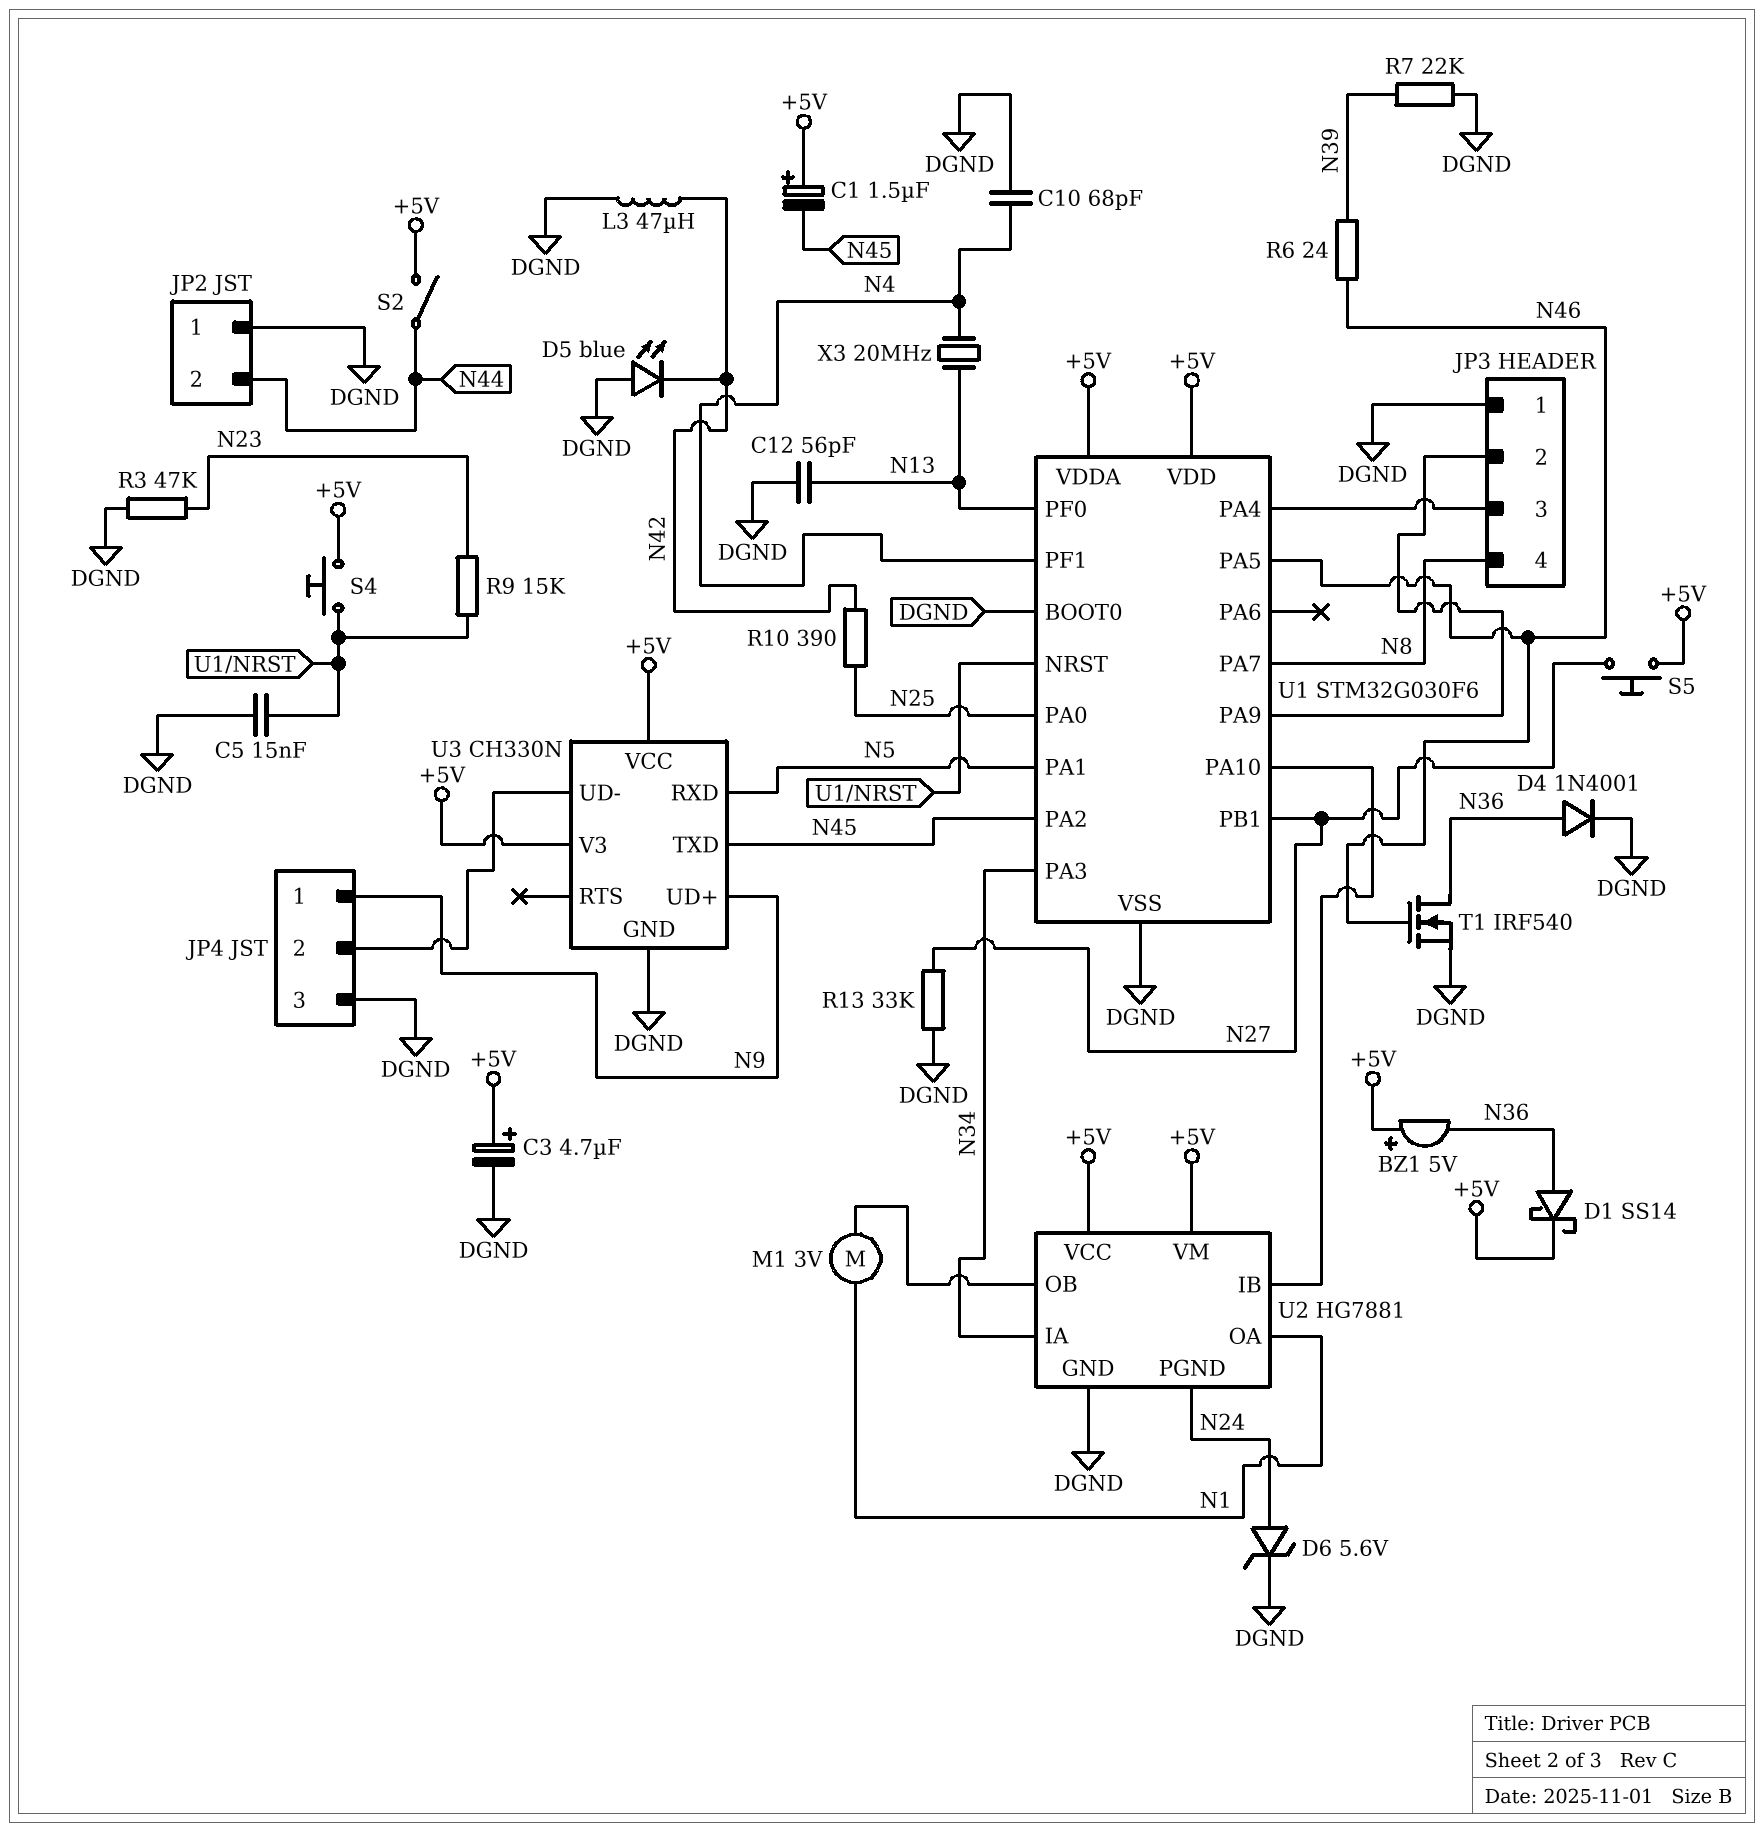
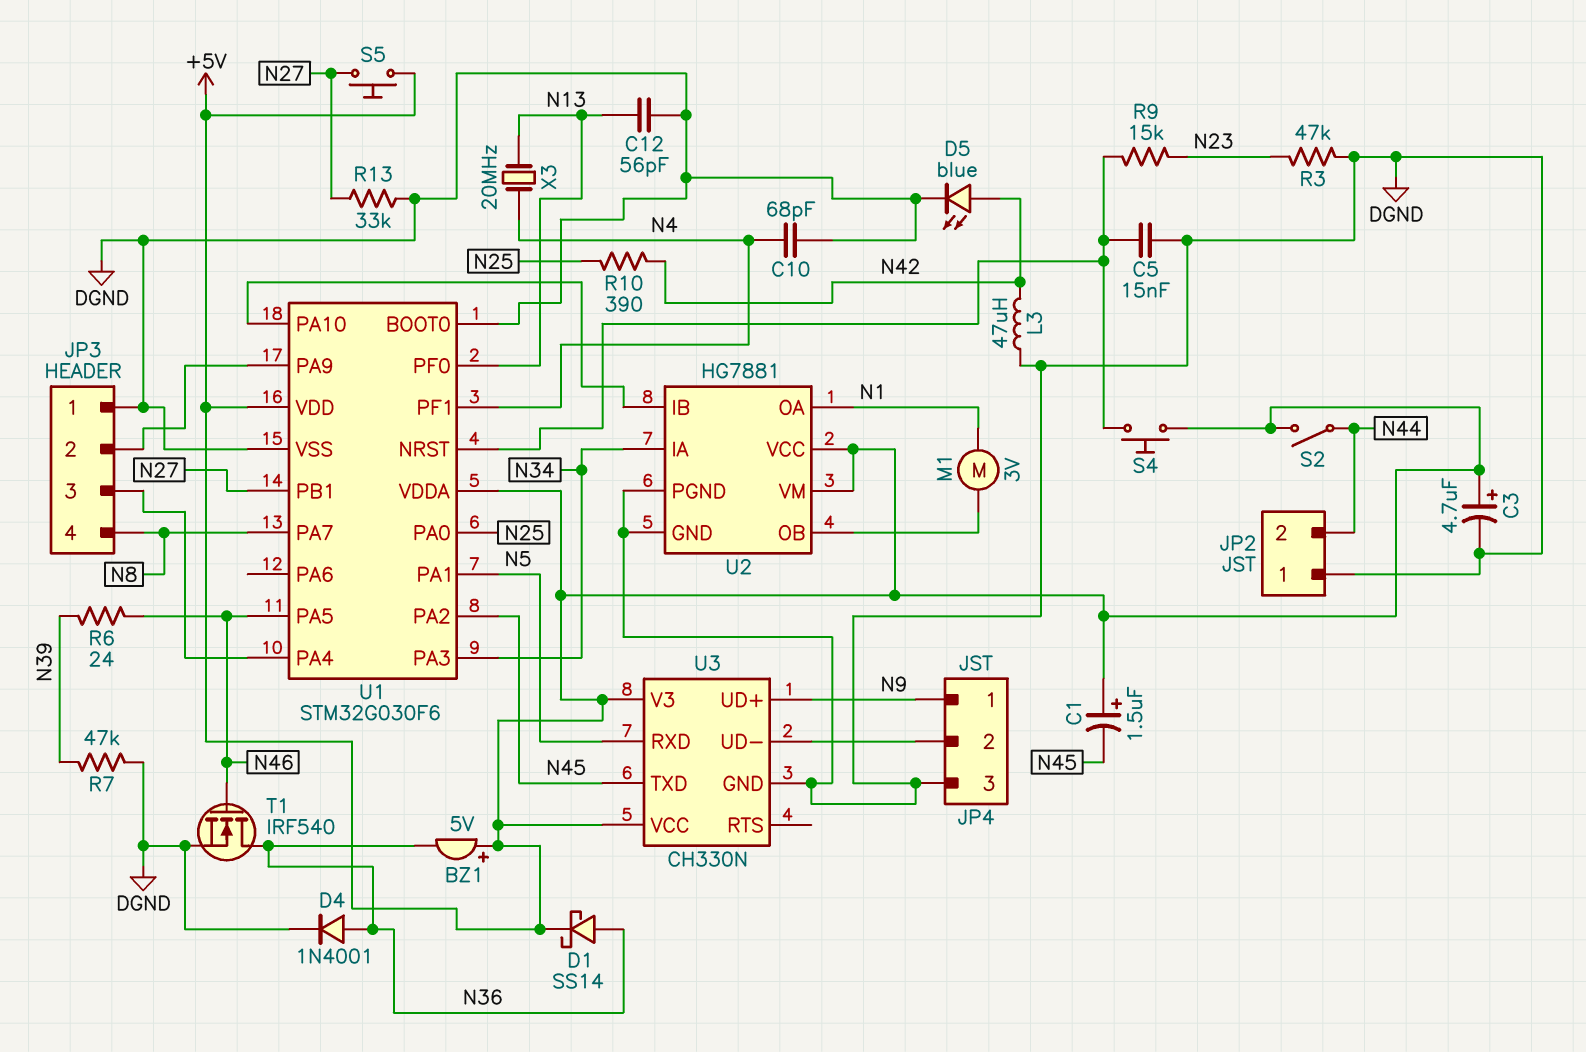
D5: LED blue (A DGND, K N42) -> LED blue (A N42, K DGND)
D6: zener 5.6V (A N24, K DGND) -> none
R7: 22k (DGND, N39) -> 47k (DGND, N39)
U2 pin PGND: N24 -> DGND

